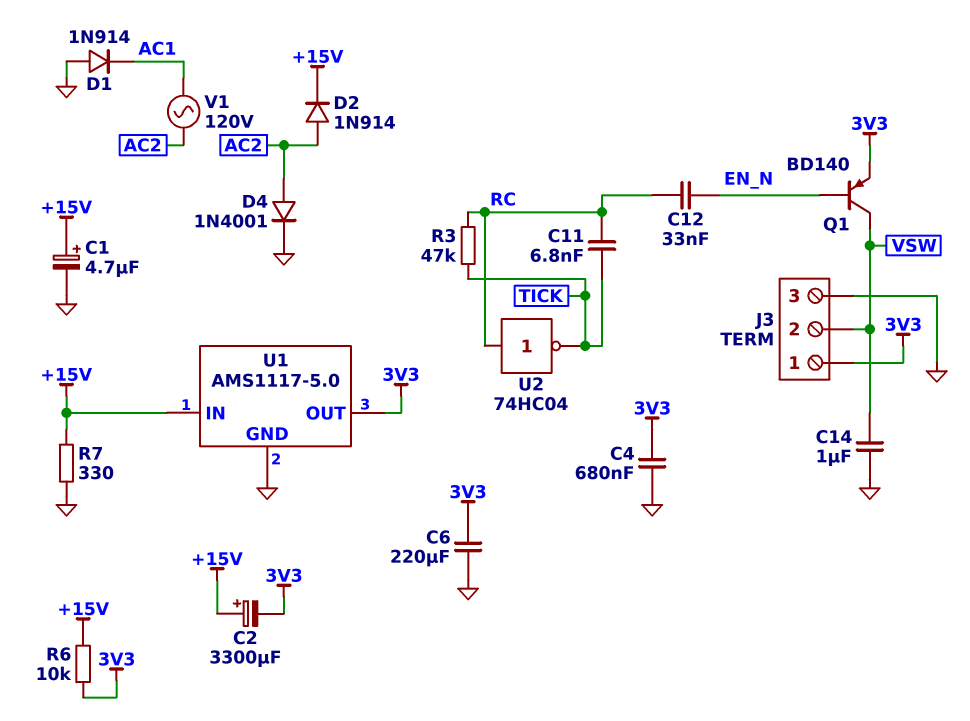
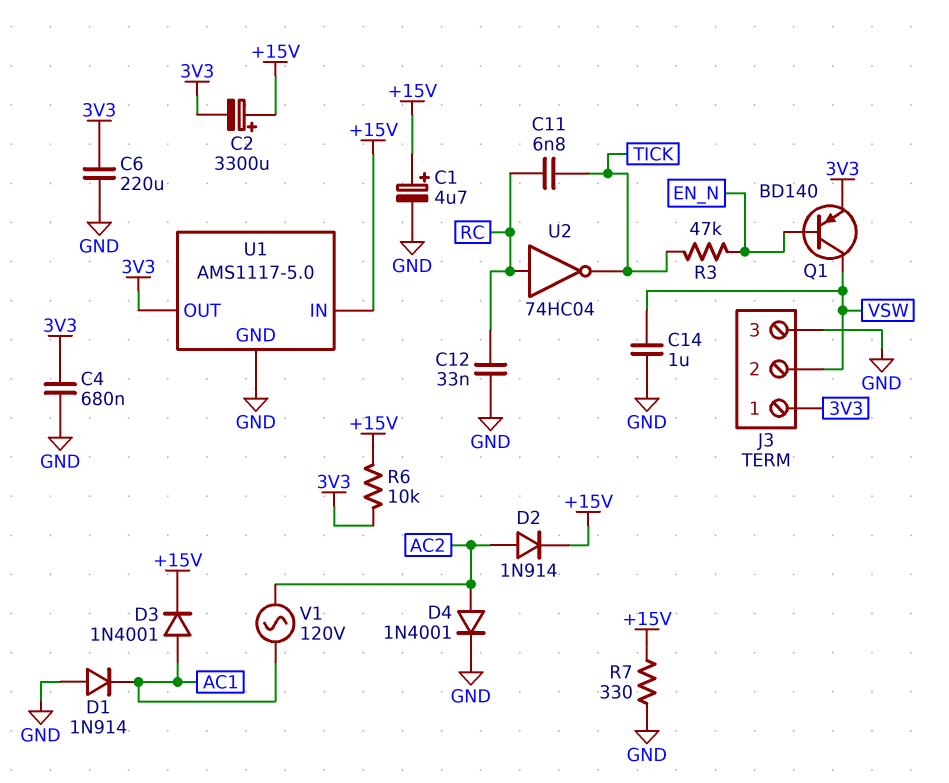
C12: 33nF (EN_N, RC) -> 33nF (GND, RC)
D3: none -> diode 1N4001 (A AC1, K +15V)
R3: 47k (RC, TICK) -> 47k (EN_N, TICK)

